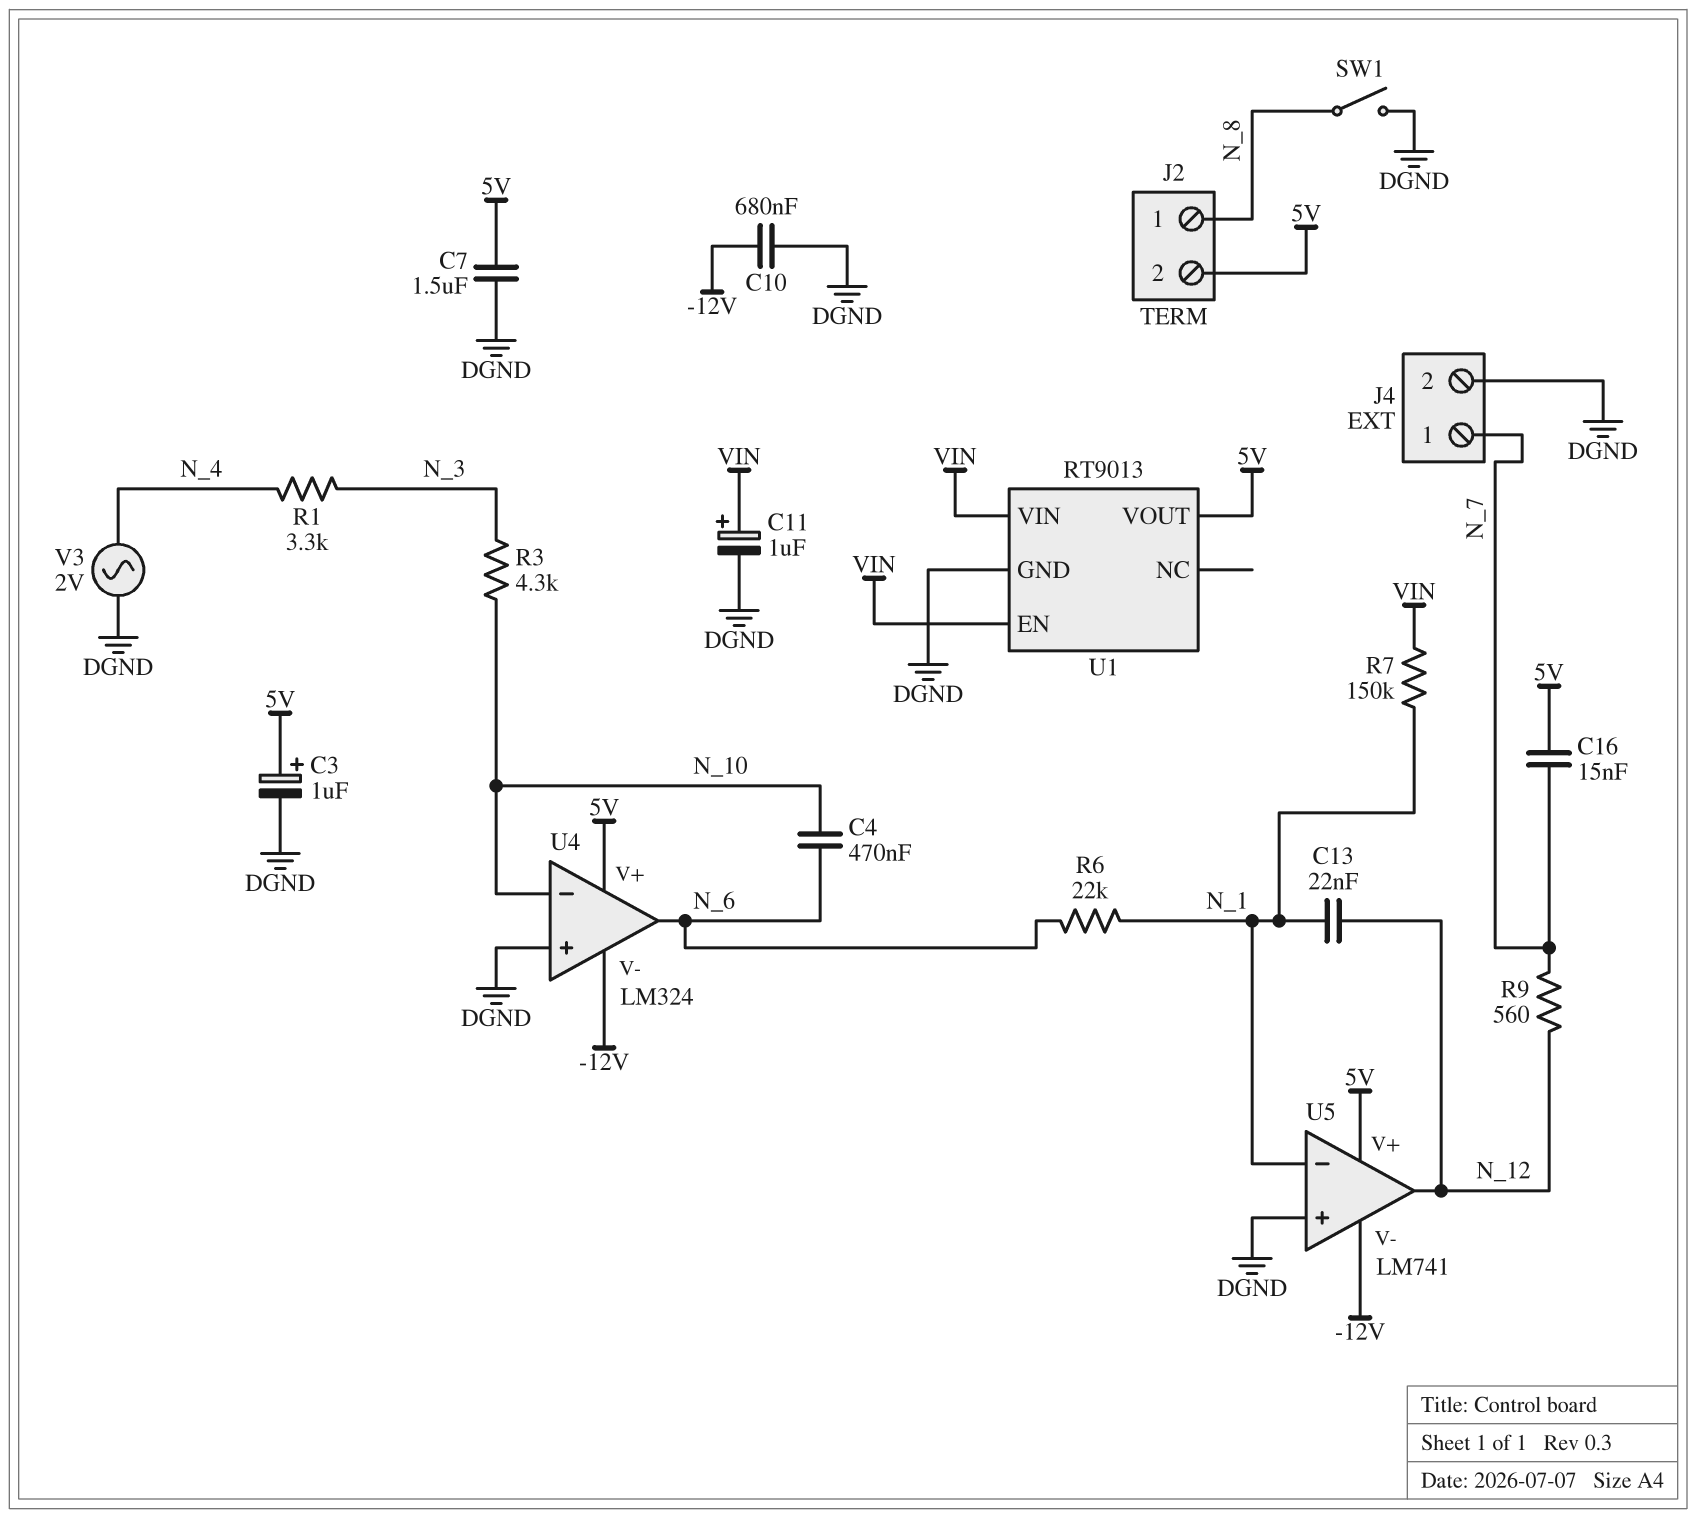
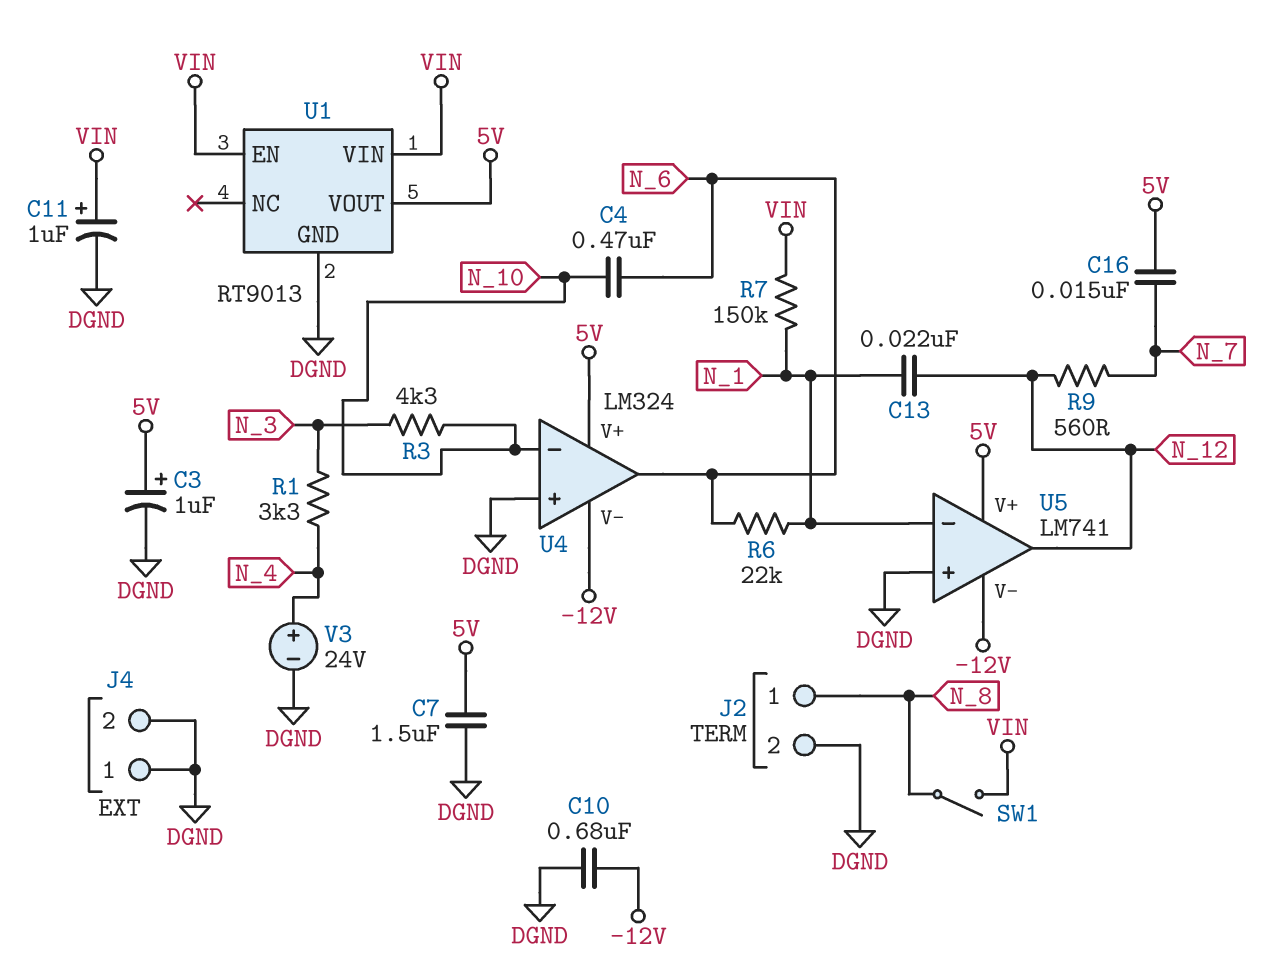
J2 pin 2: 5V -> DGND
J4 pin 1: N_7 -> DGND
SW1: switch (DGND, N_8) -> switch (N_8, VIN)
V3: AC 2V (DGND, N_4) -> 24V (plus N_4, minus DGND)

